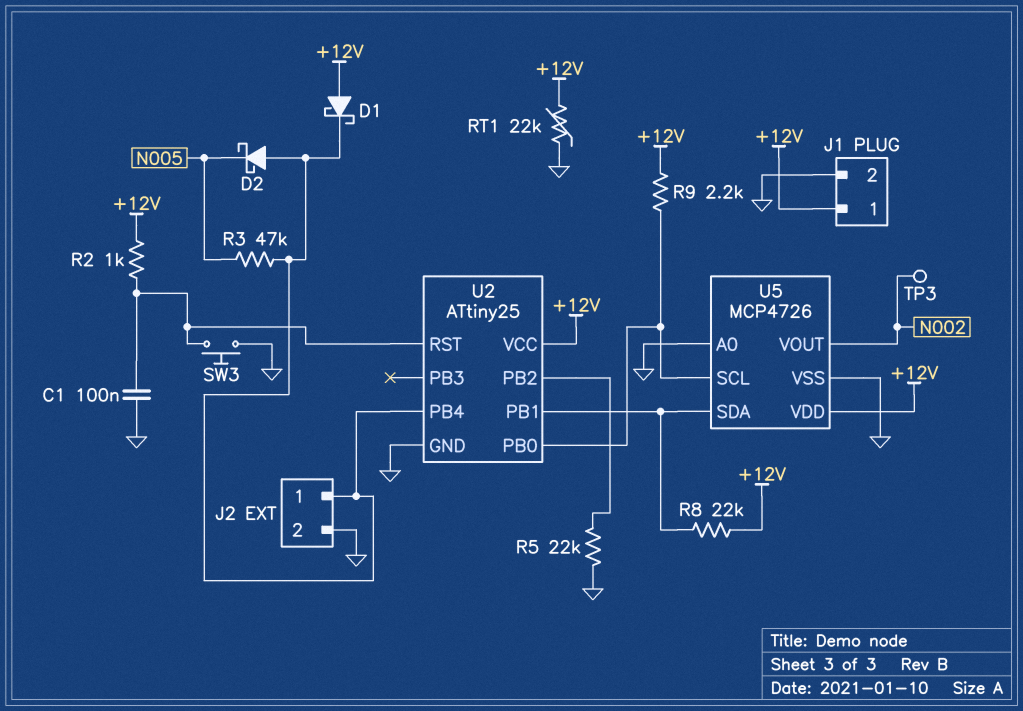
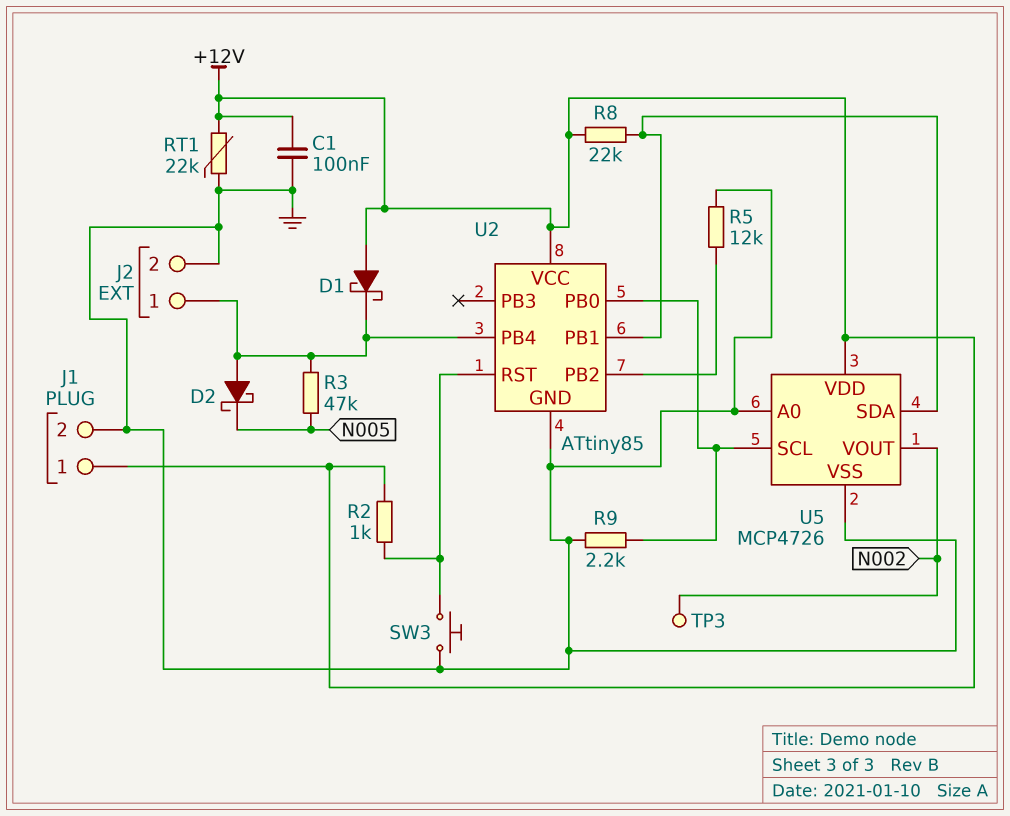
C1: 100nF (GND, U2/RST) -> 100nF (+12V, GND)
R5: 22k (GND, U2/PB2) -> 12k (GND, U2/PB2)
R9: 2.2k (+12V, U2/PB0) -> 2.2k (GND, U2/PB0)
U2: ATtiny25 -> ATtiny85

